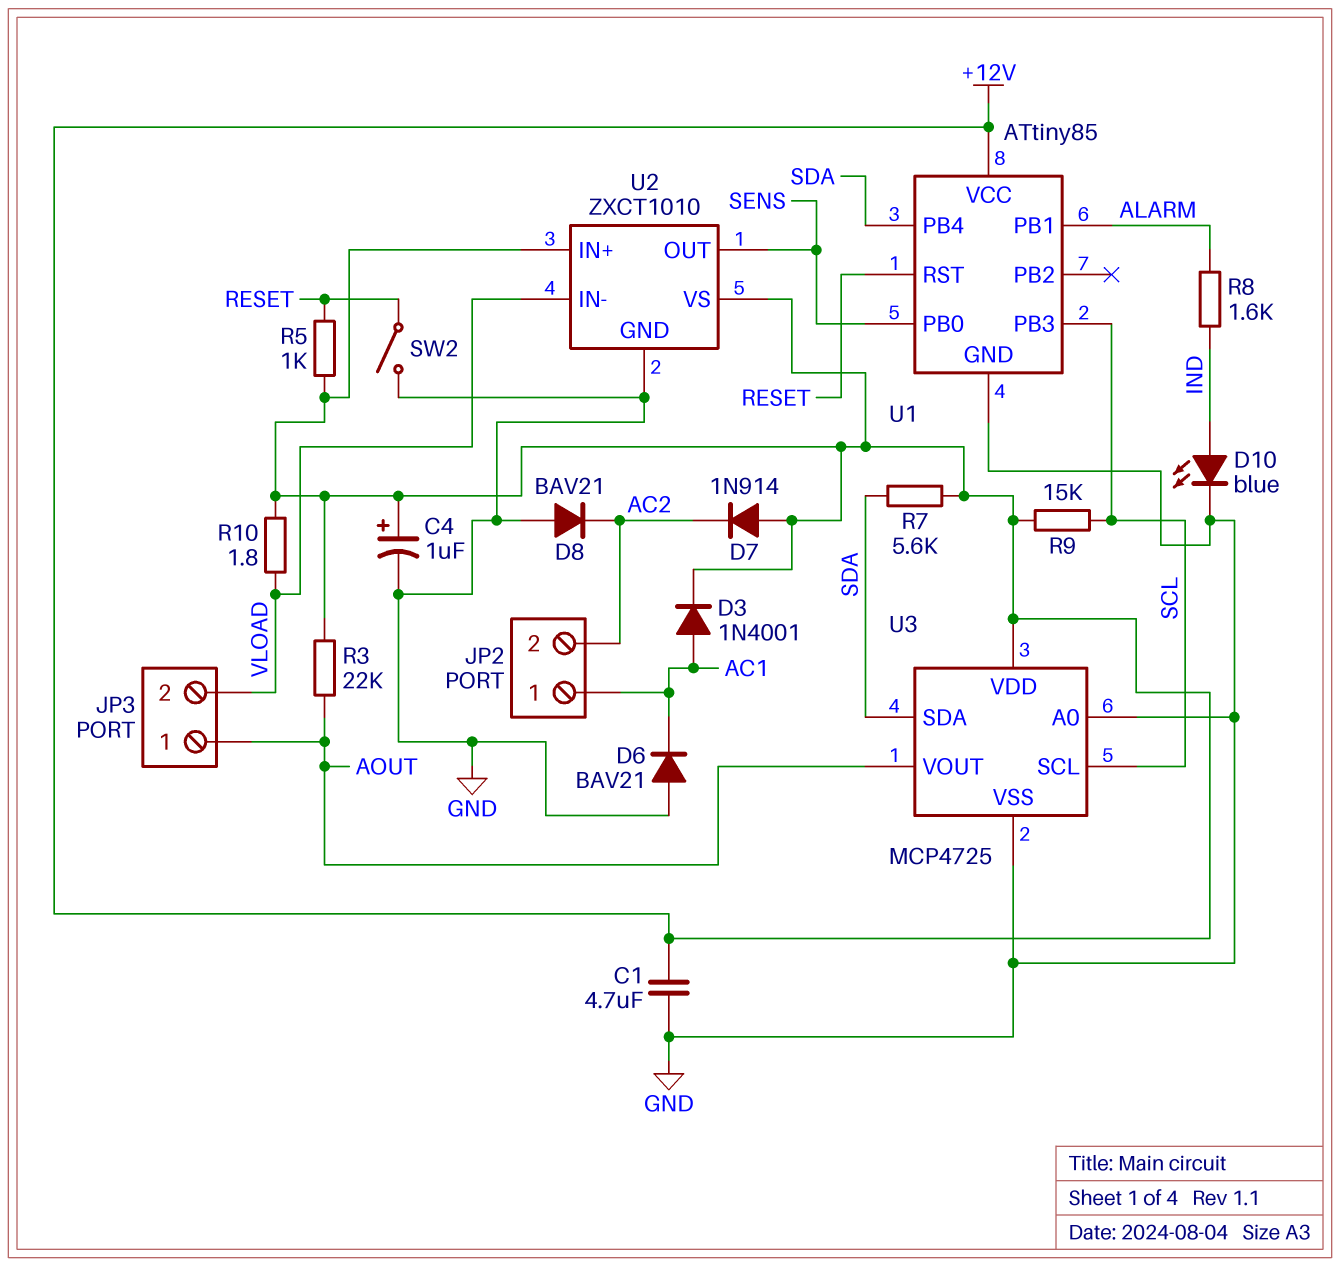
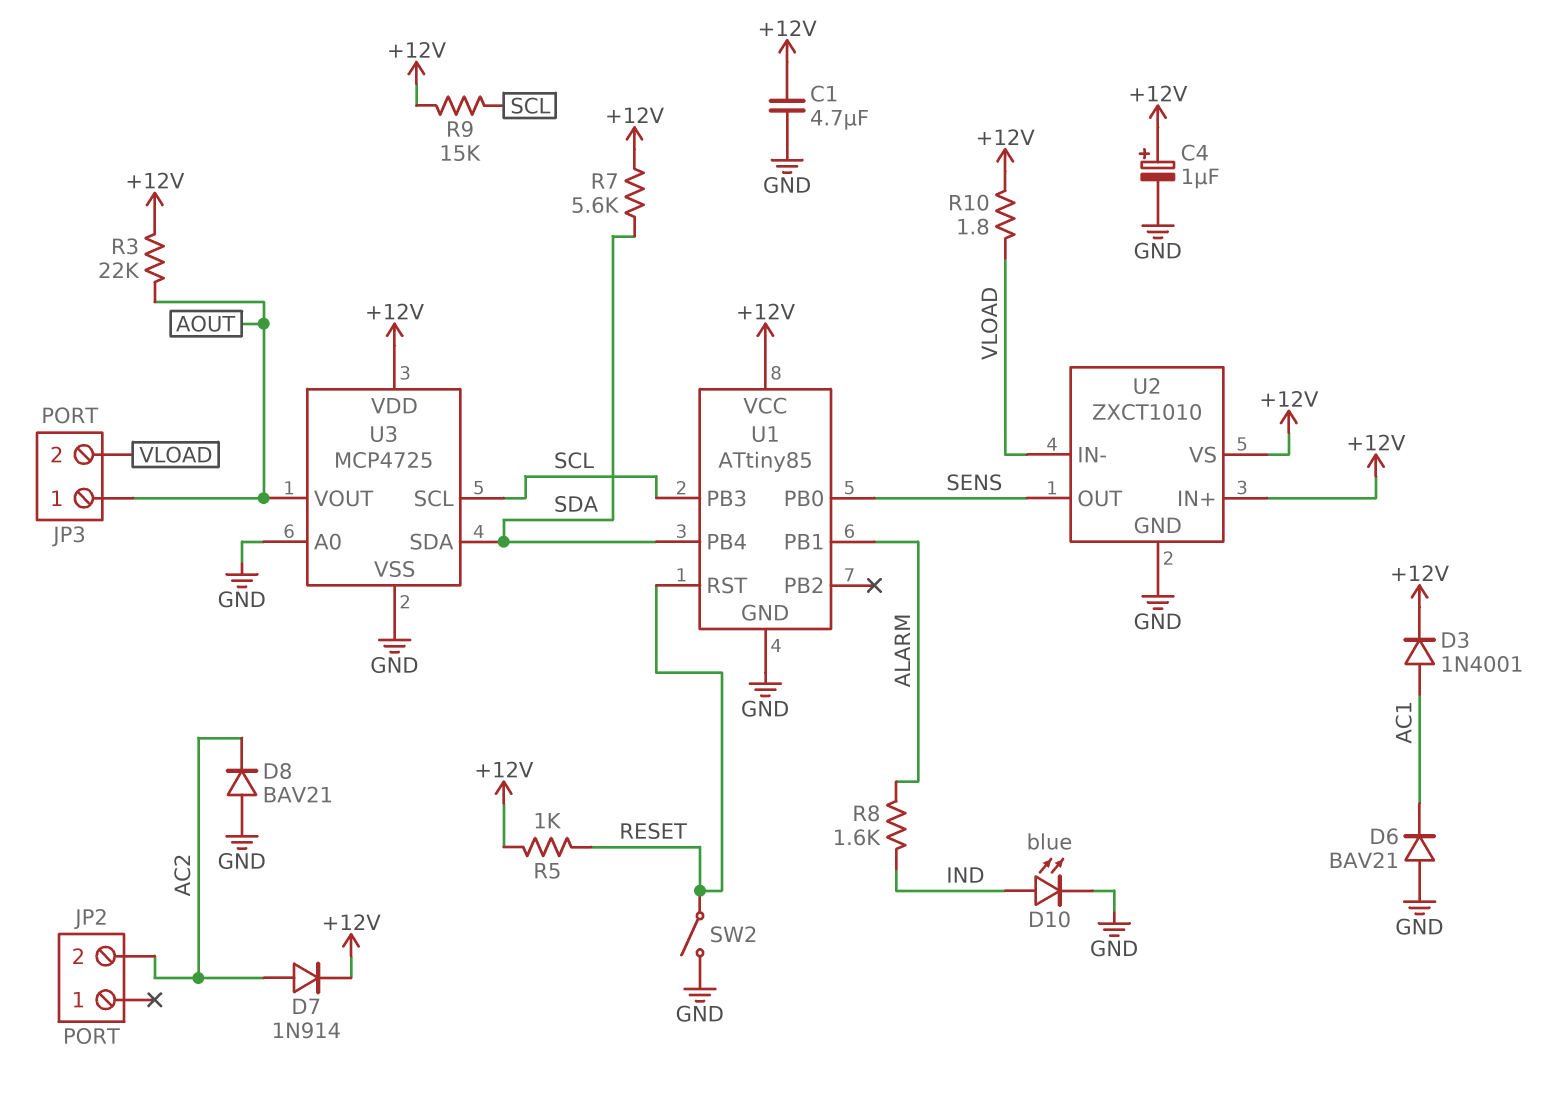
D7: diode 1N914 (A +12V, K AC2) -> diode 1N914 (A AC2, K +12V)
JP2 pin 1: AC1 -> none

